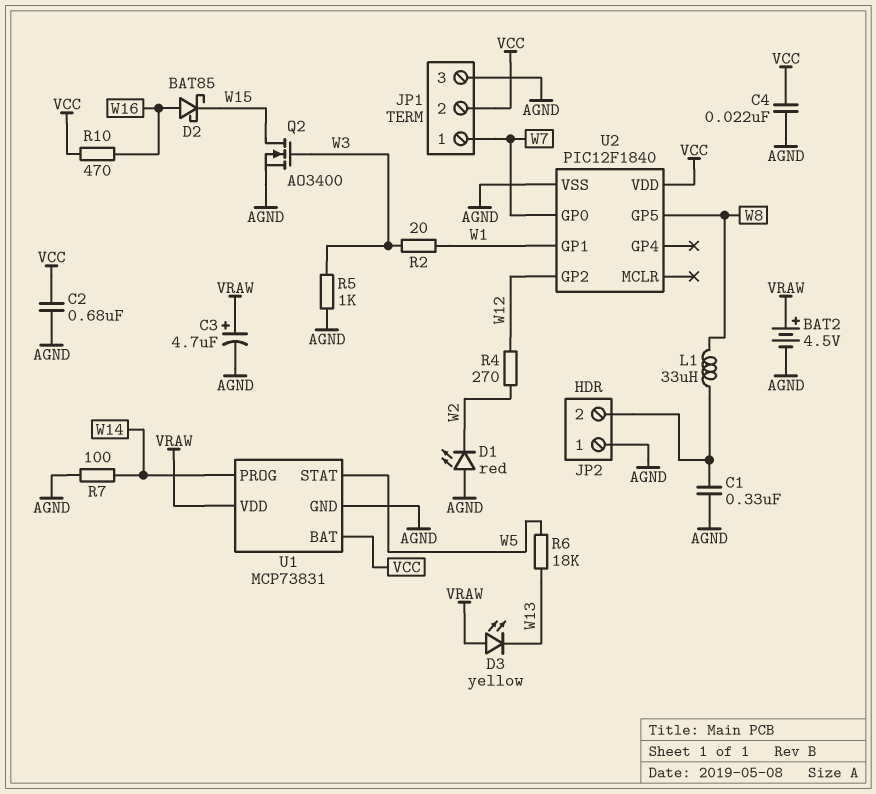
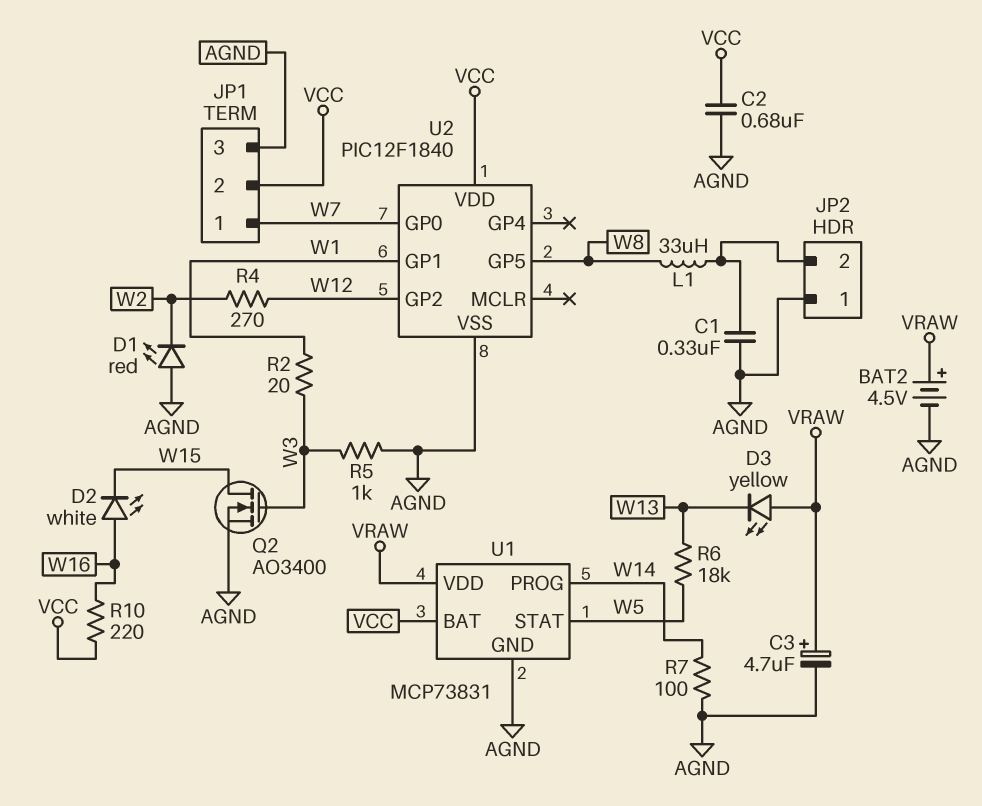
C4: 22nF (AGND, VCC) -> none
D2: schottky BAT85 (A W16, K W15) -> LED white (A W16, K W15)
R10: 470 (VCC, W16) -> 220 (VCC, W16)

